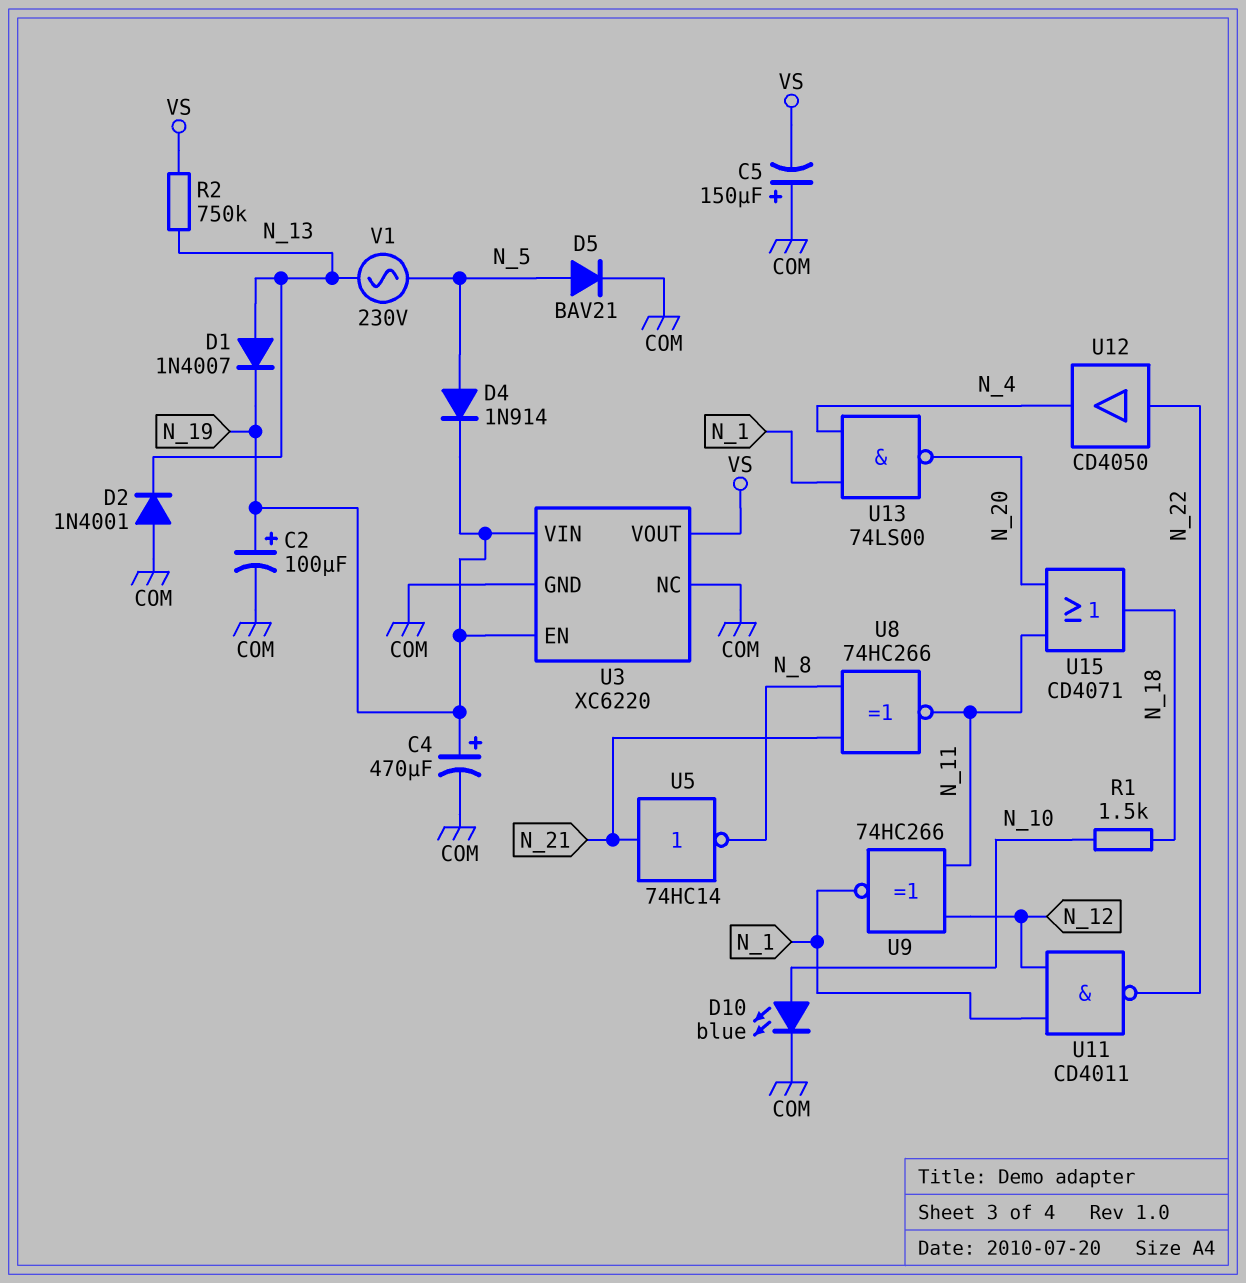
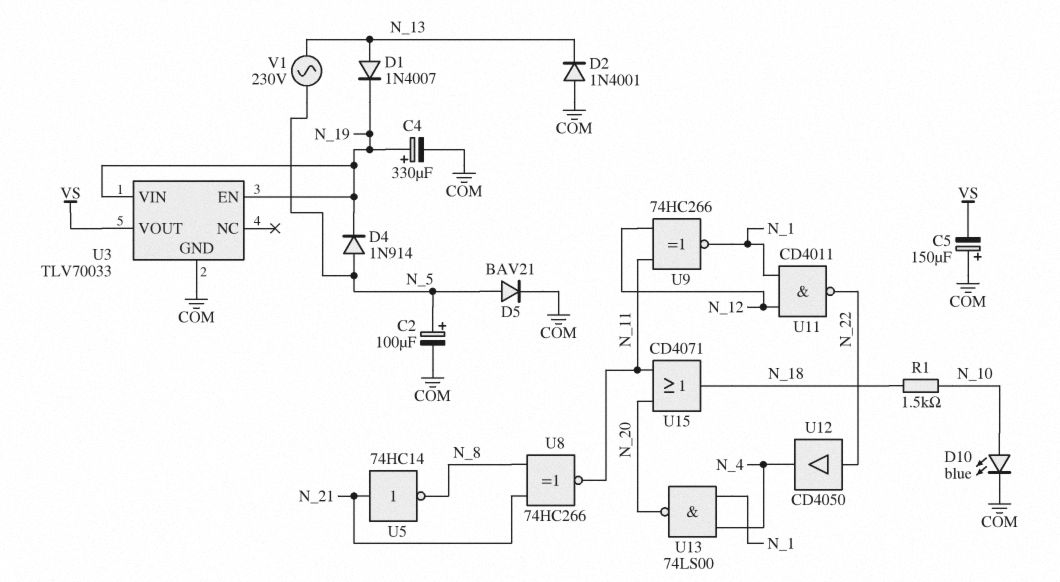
C2: 100uF (plus N_19, minus COM) -> 100uF (plus N_5, minus COM)
C4: 470uF (plus N_19, minus COM) -> 330uF (plus N_19, minus COM)
R2: 750k (N_13, VS) -> none
U3: XC6220 -> TLV70033
U3 pin NC: COM -> none

